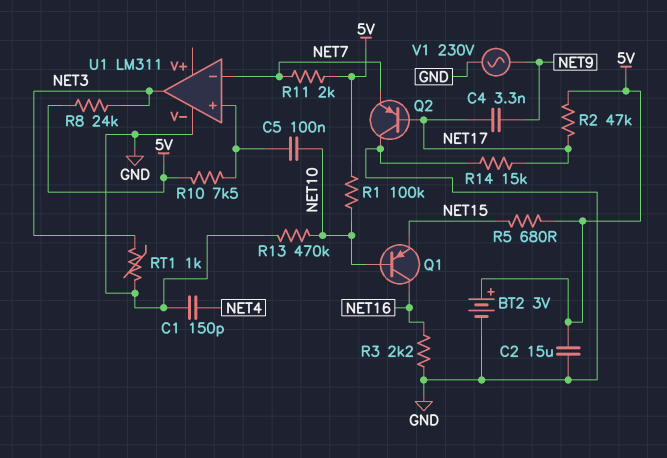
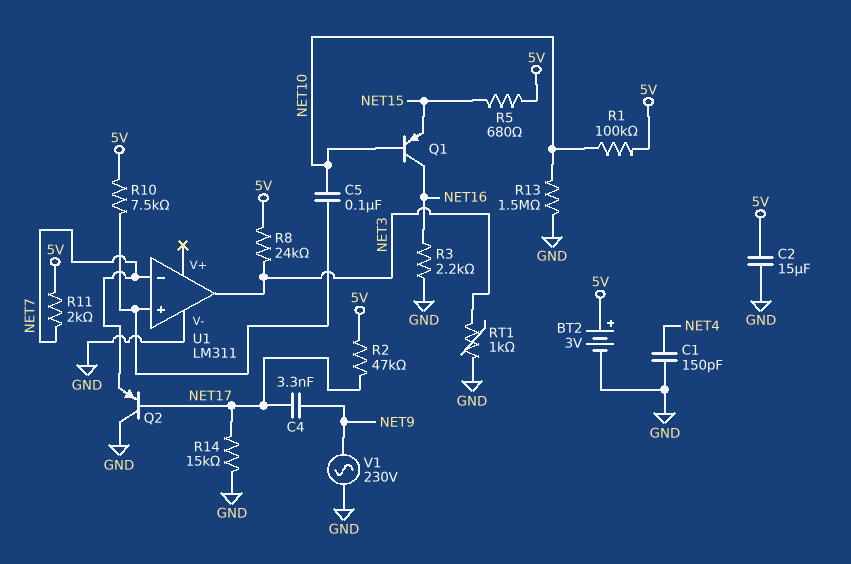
R13: 470k (GND, NET10) -> 1.5M (GND, NET10)

